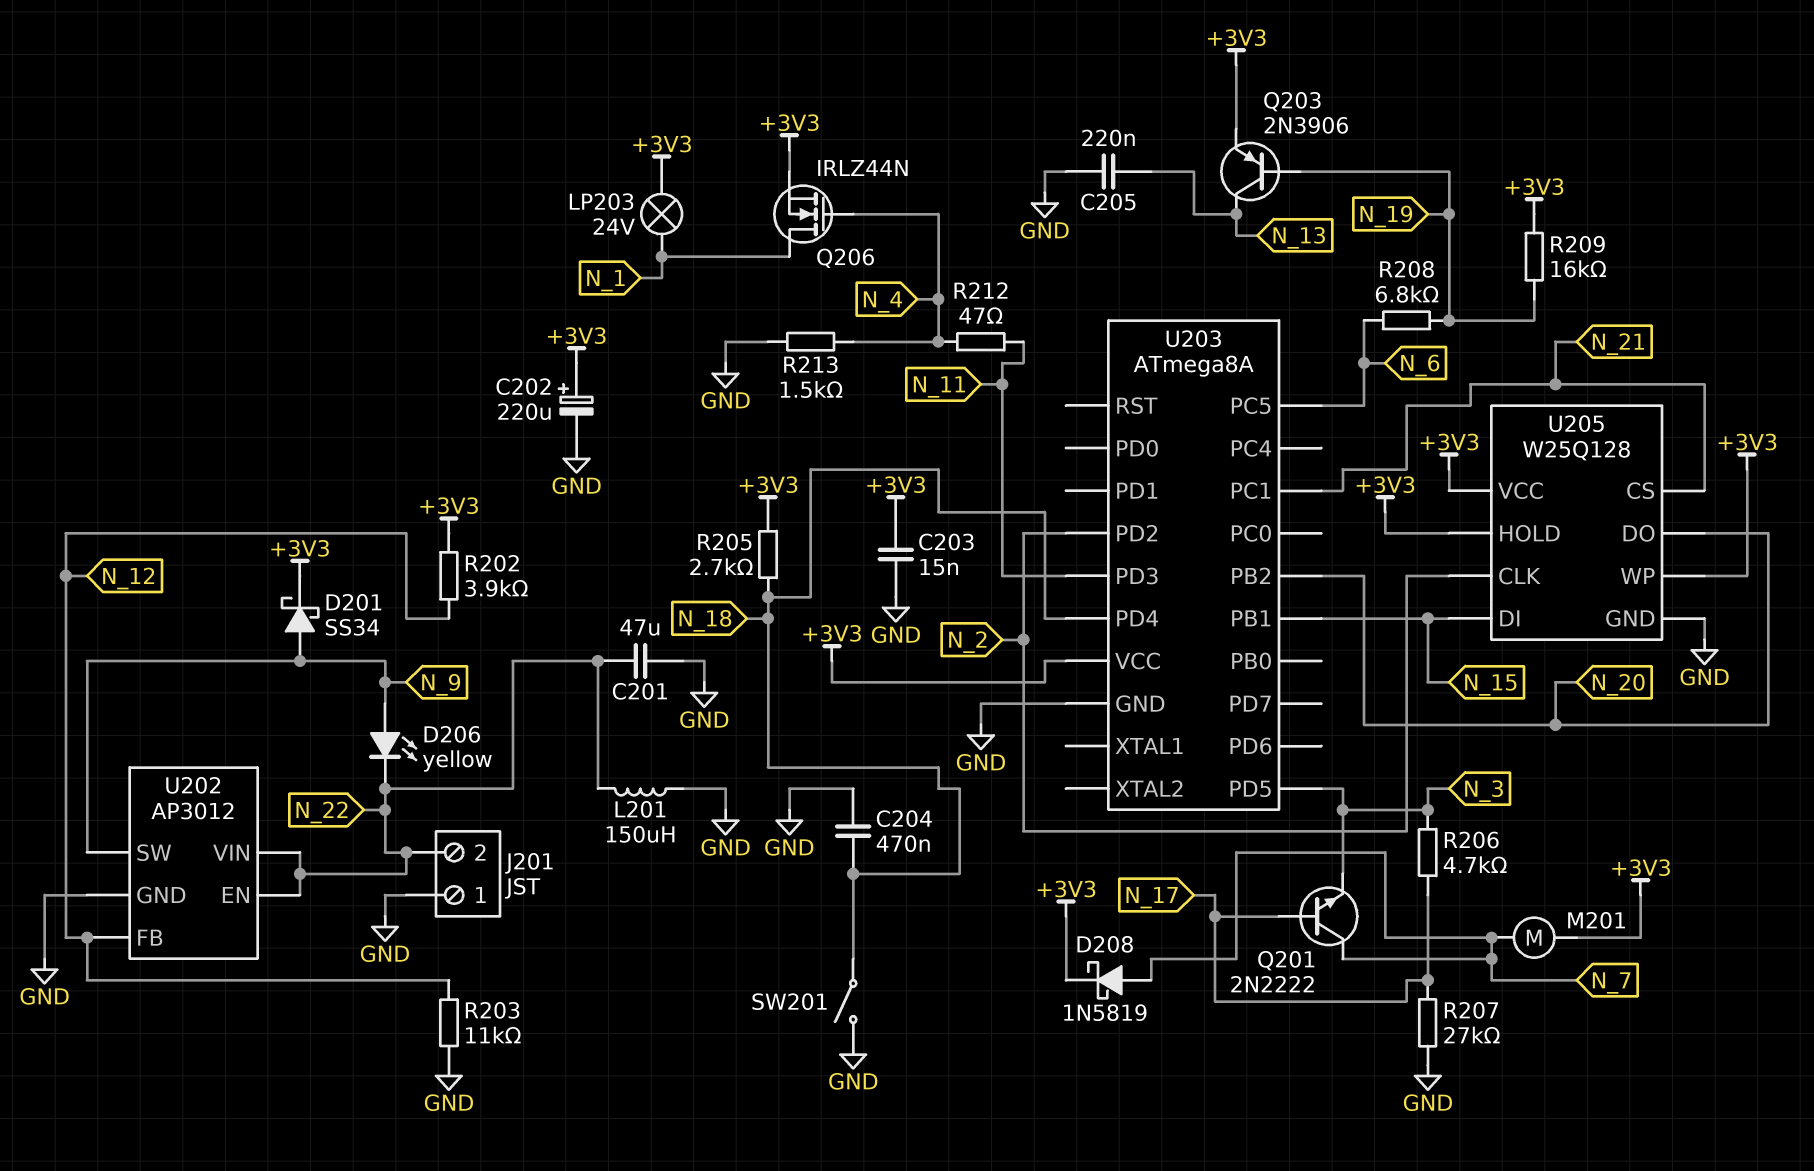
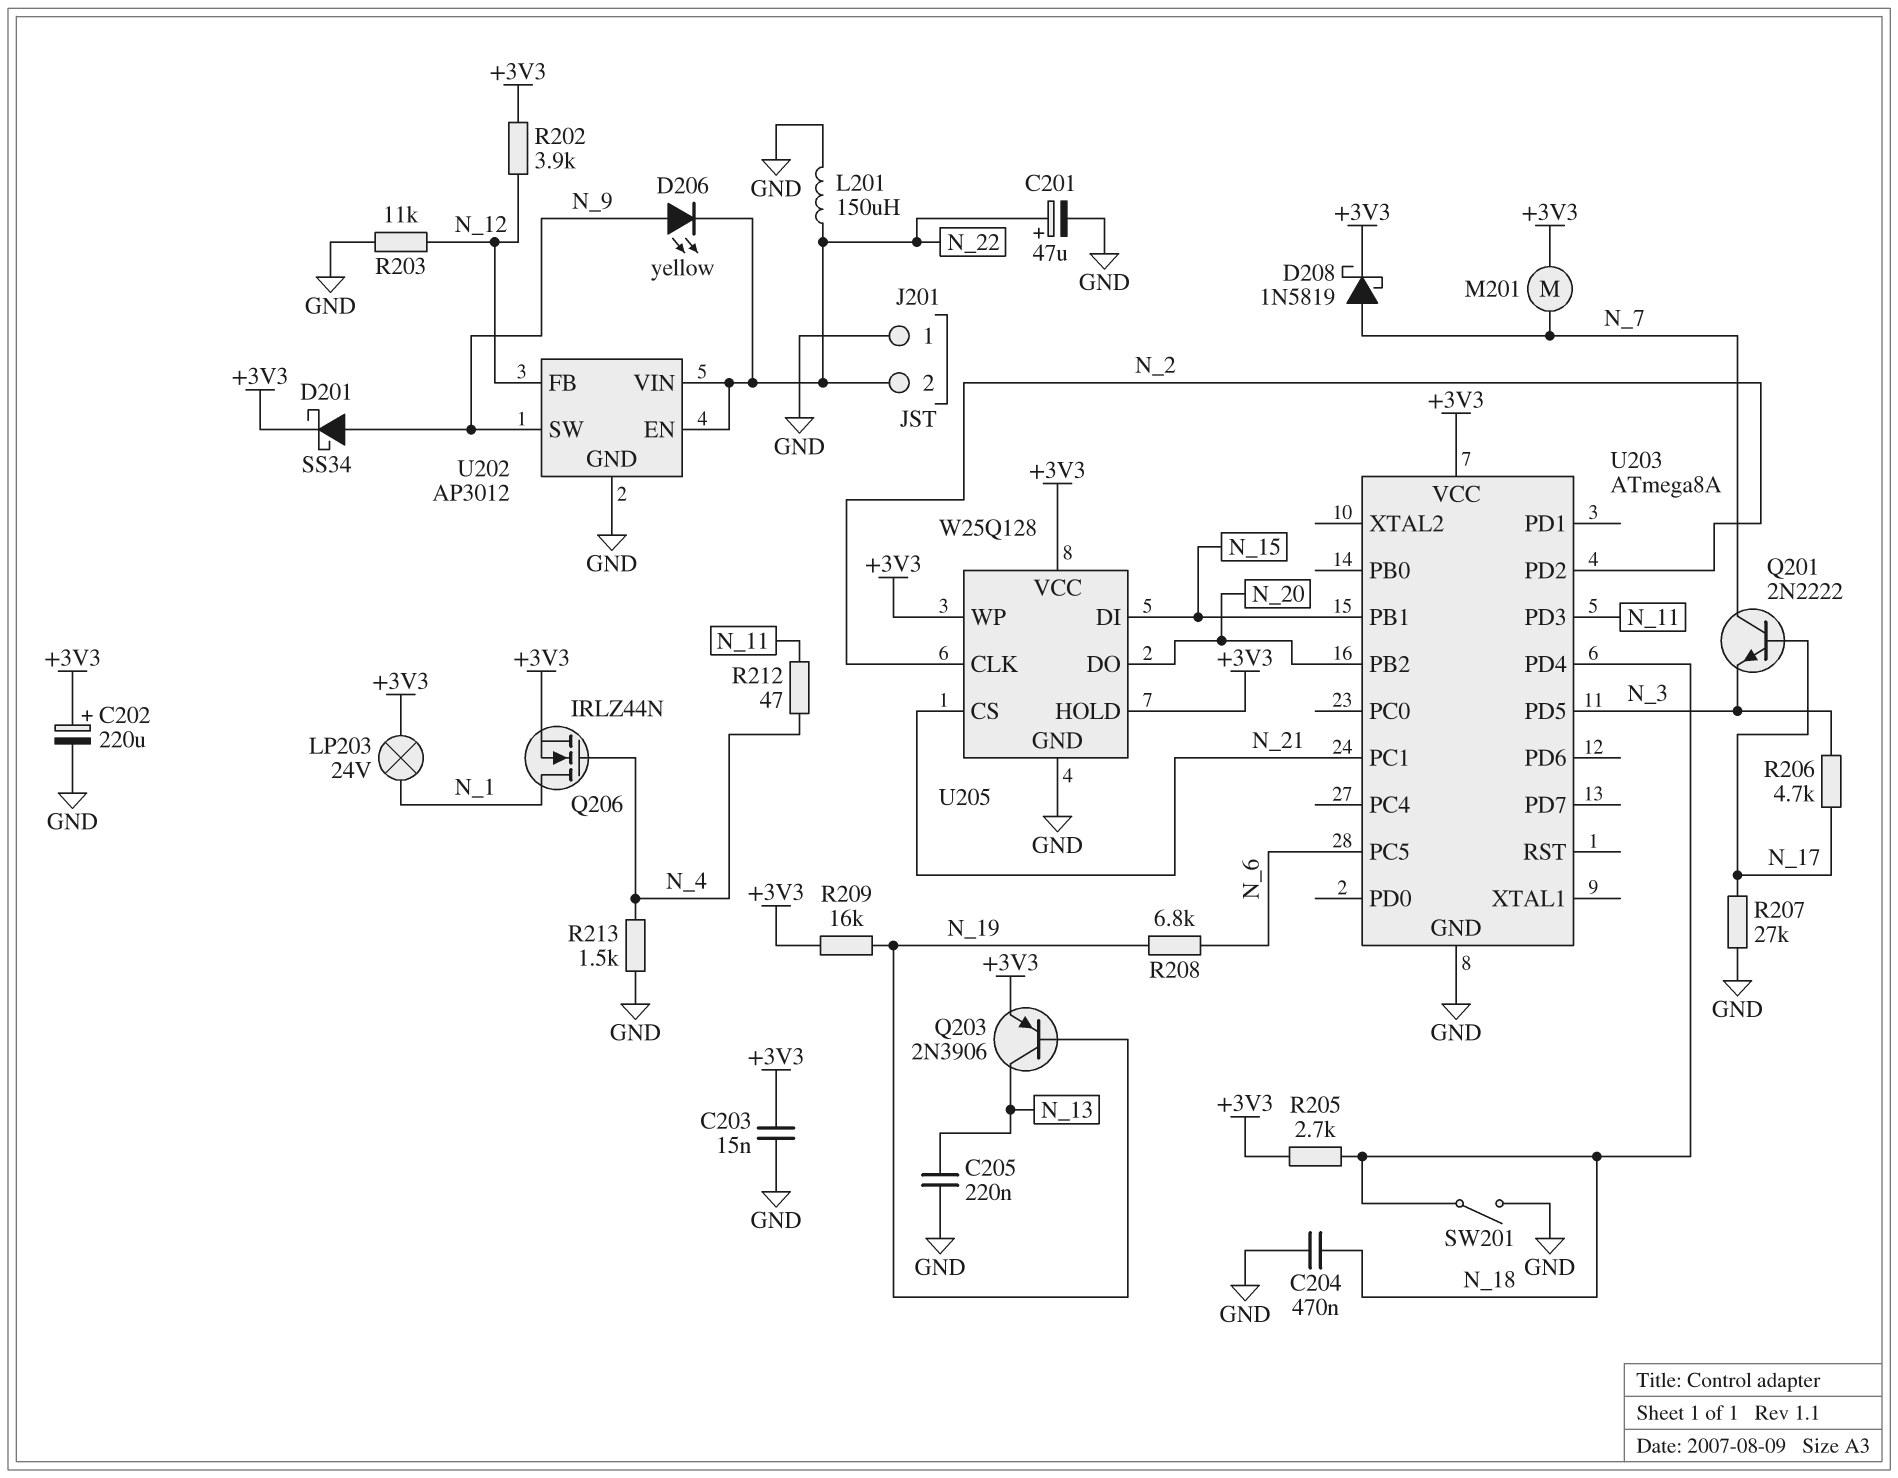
C201: 47uF (GND, N_22) -> 47uF (plus N_22, minus GND)

